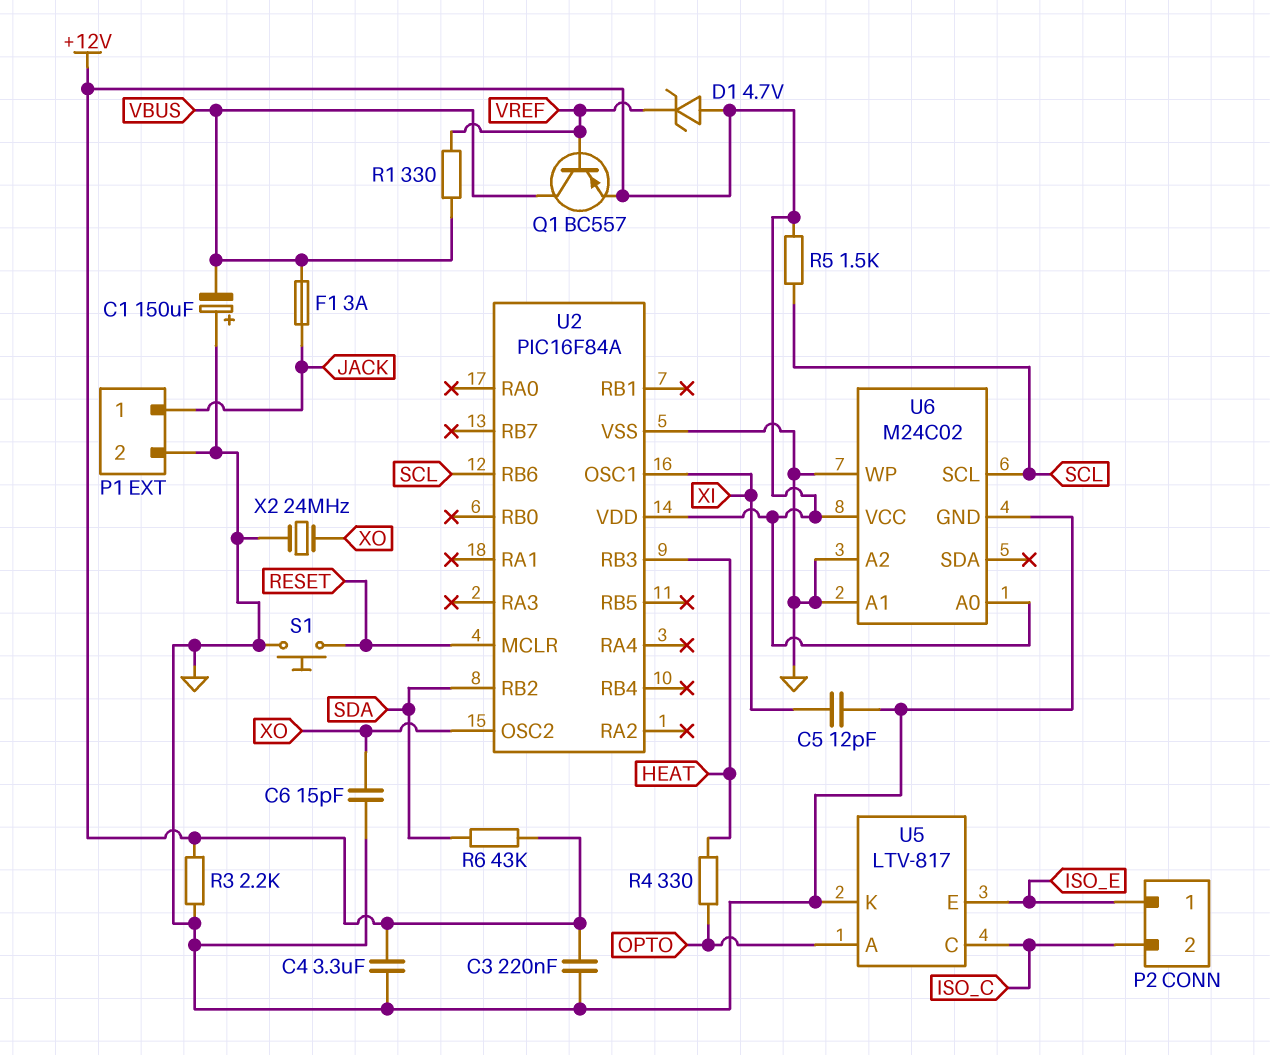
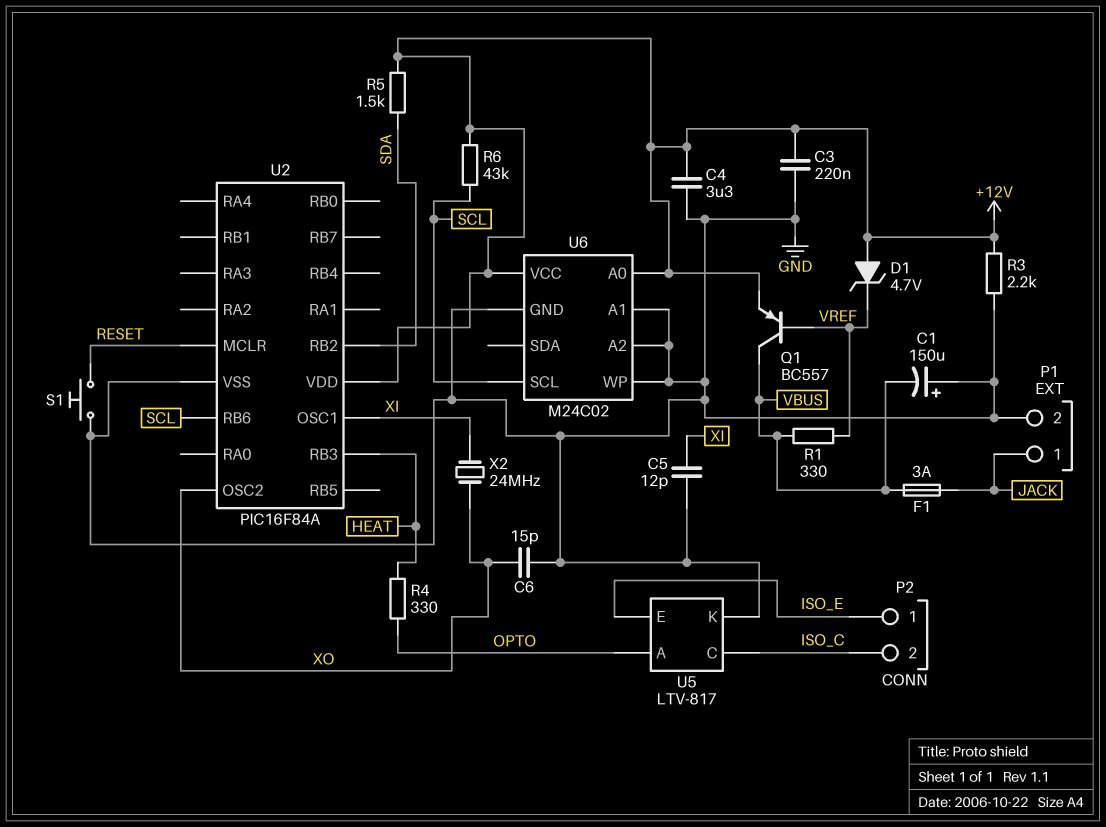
R5: 1.5k (+12V, SCL) -> 1.5k (+12V, SDA)
R6: 43k (+12V, SDA) -> 43k (+12V, SCL)
X2: 24MHz (GND, XO) -> 24MHz (XI, XO)

